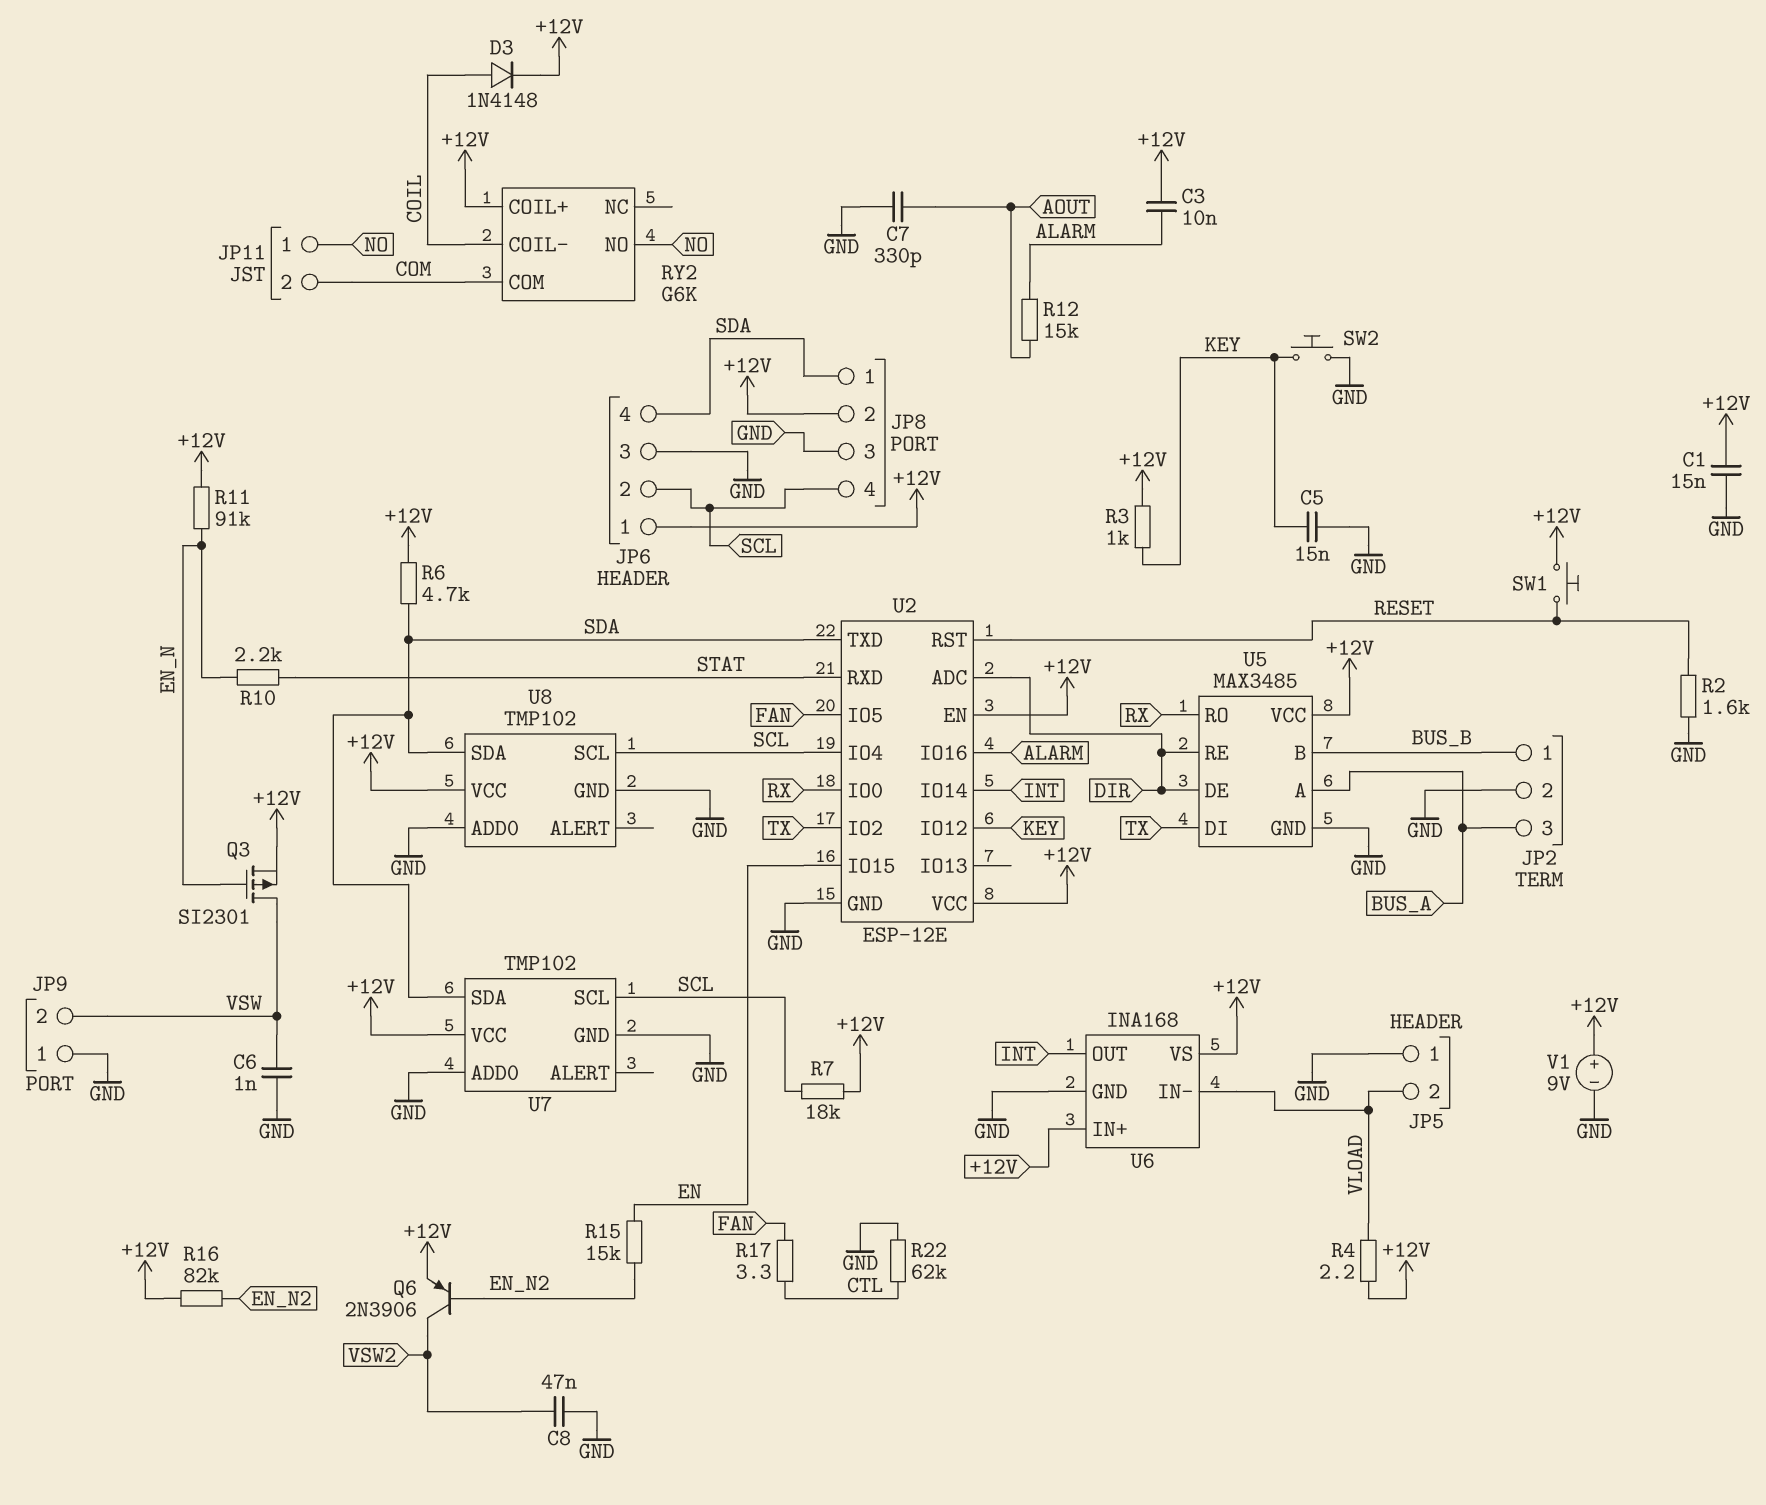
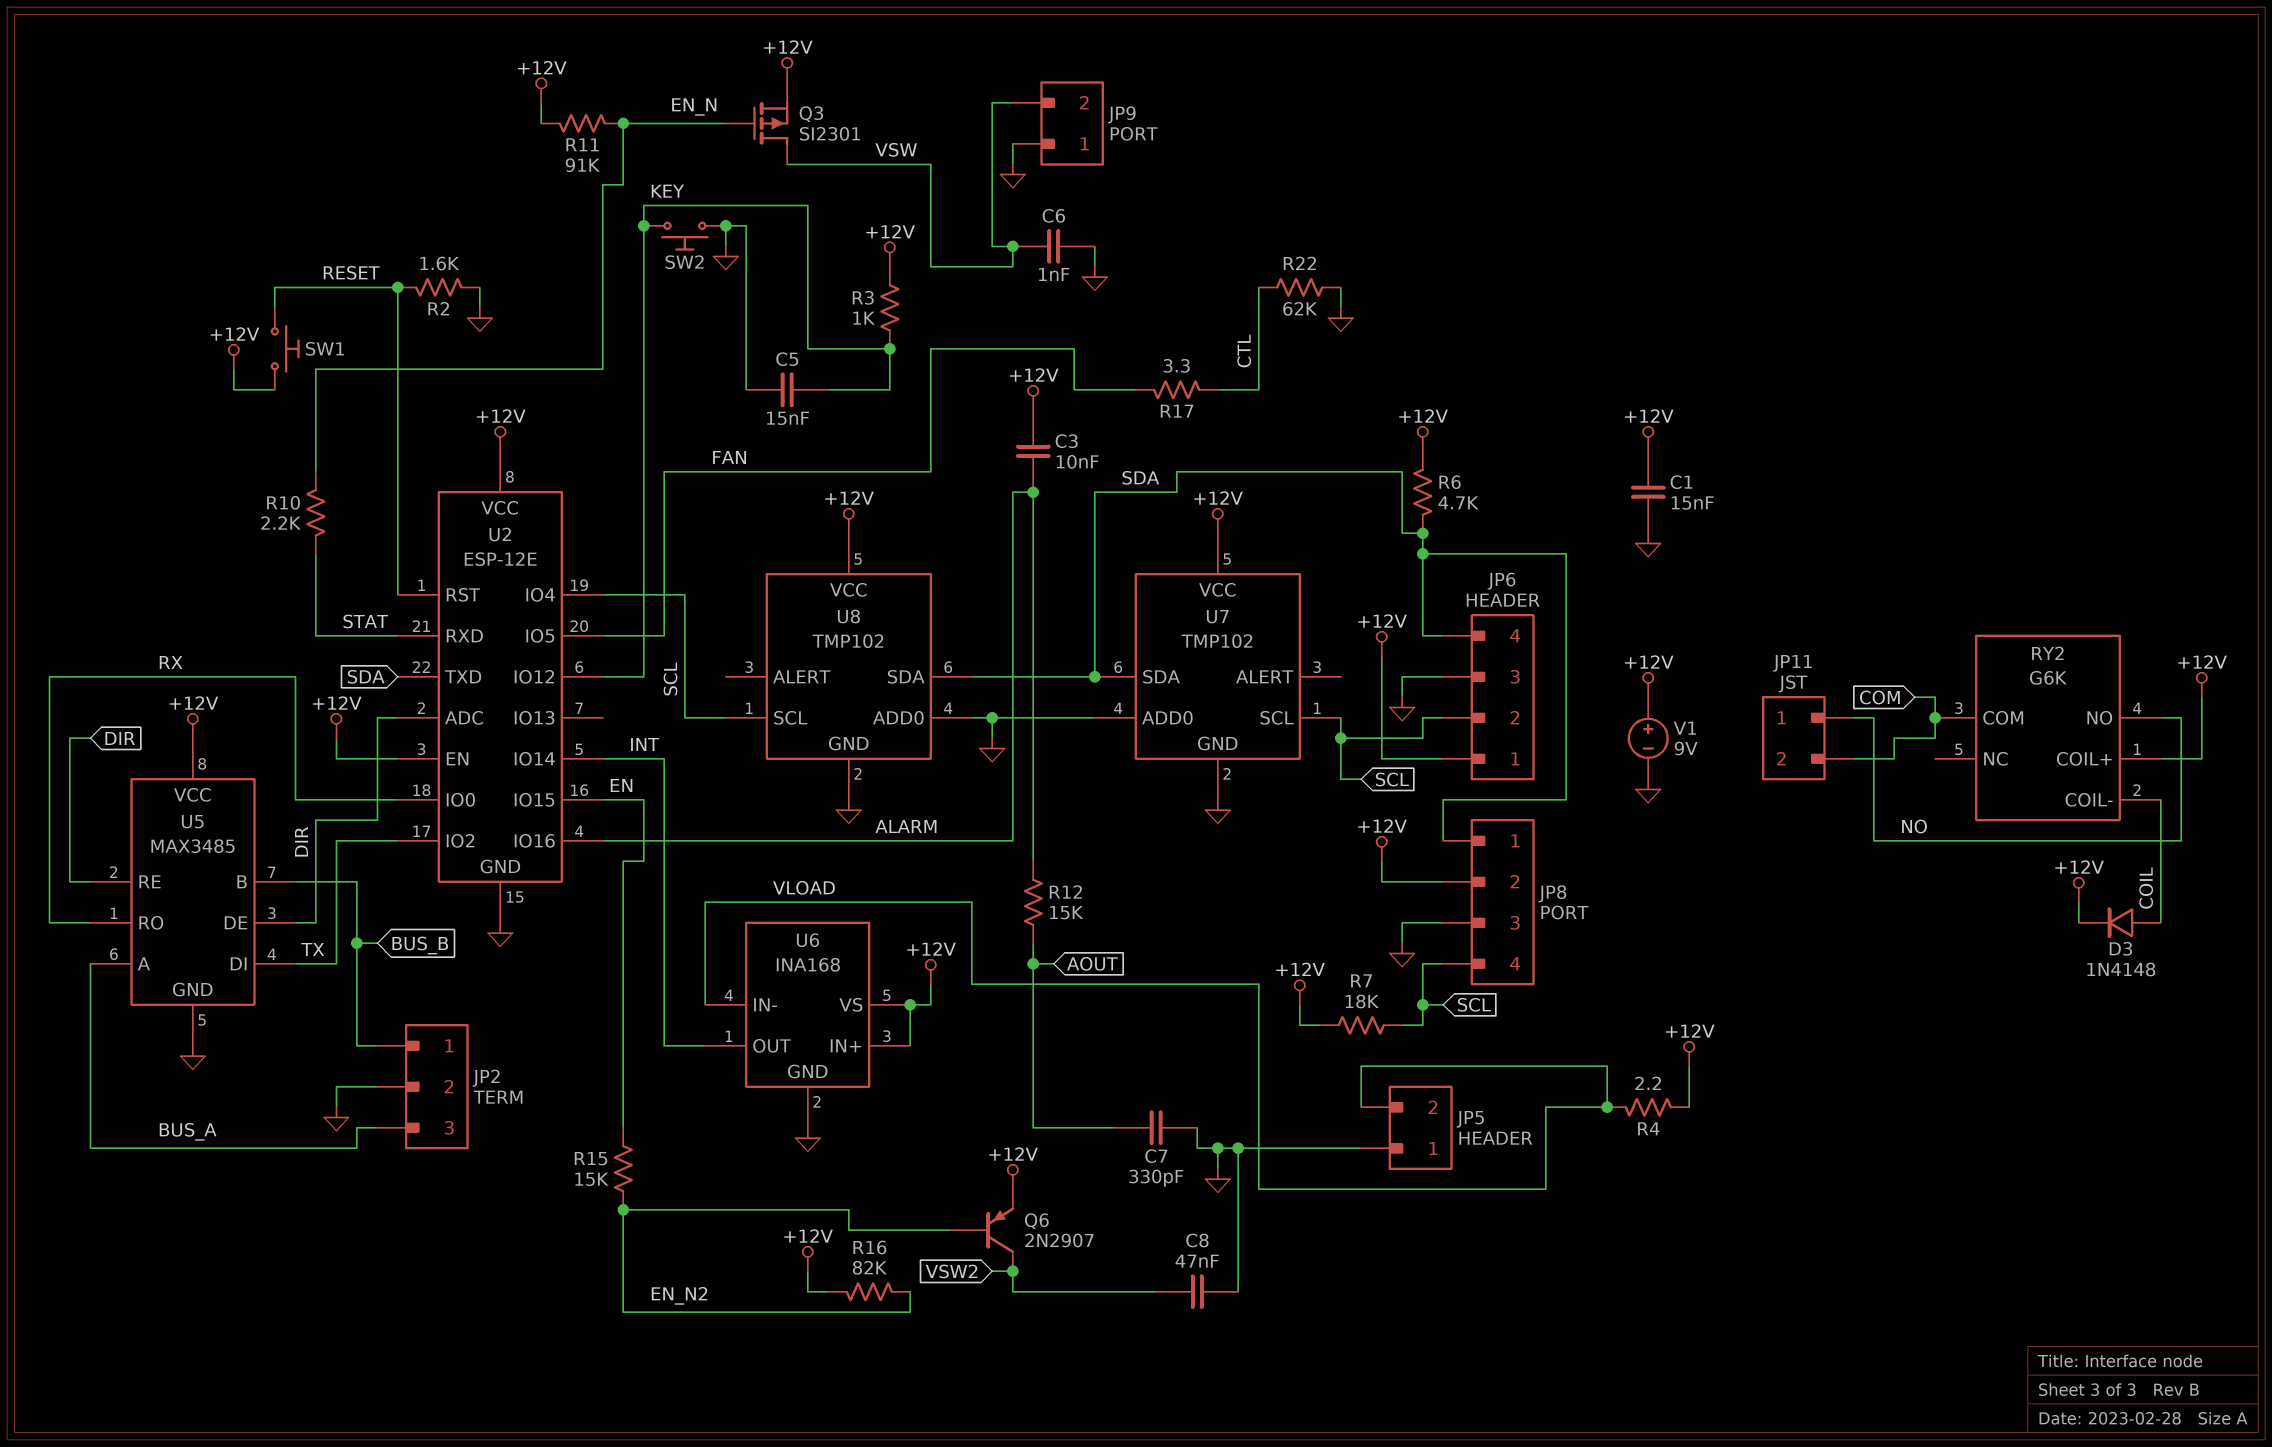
Q6: PNP 2N3906 (B EN_N2, C VSW2, E +12V) -> PNP 2N2907 (B EN_N2, C VSW2, E +12V)

